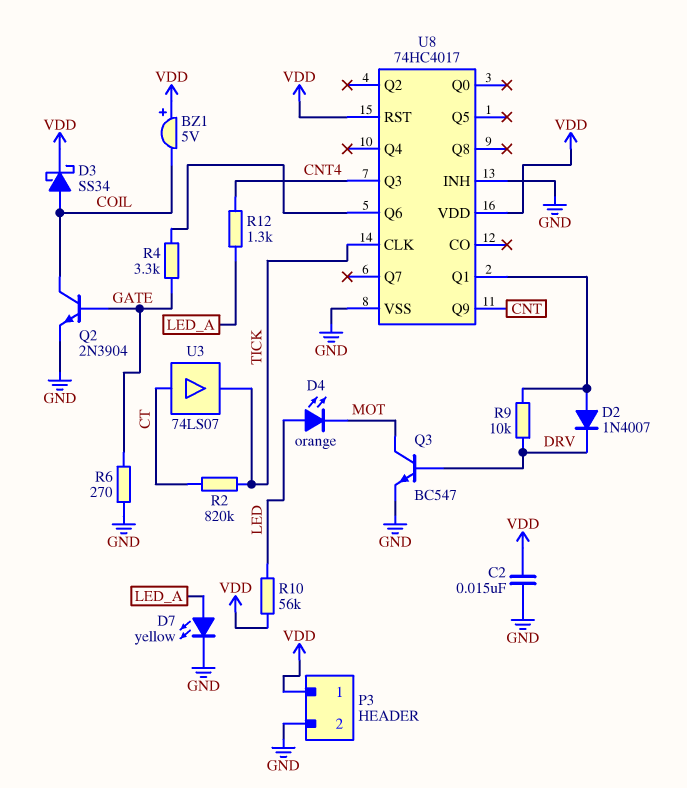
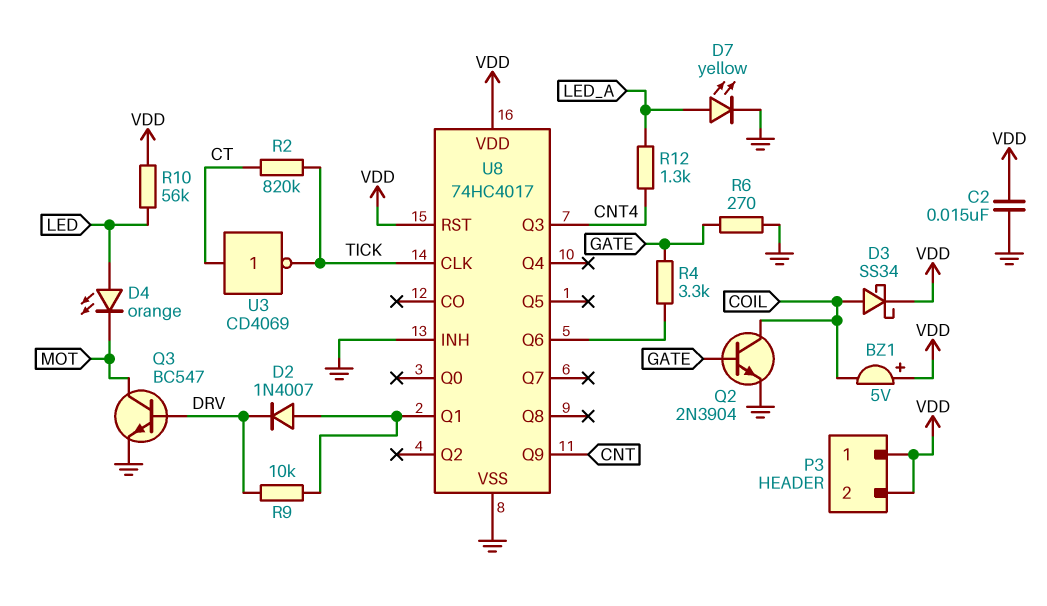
P3 pin 2: GND -> VDD
U3: buffer 74LS07 (in CT, out TICK) -> NOT CD4069 (in CT, out TICK)

